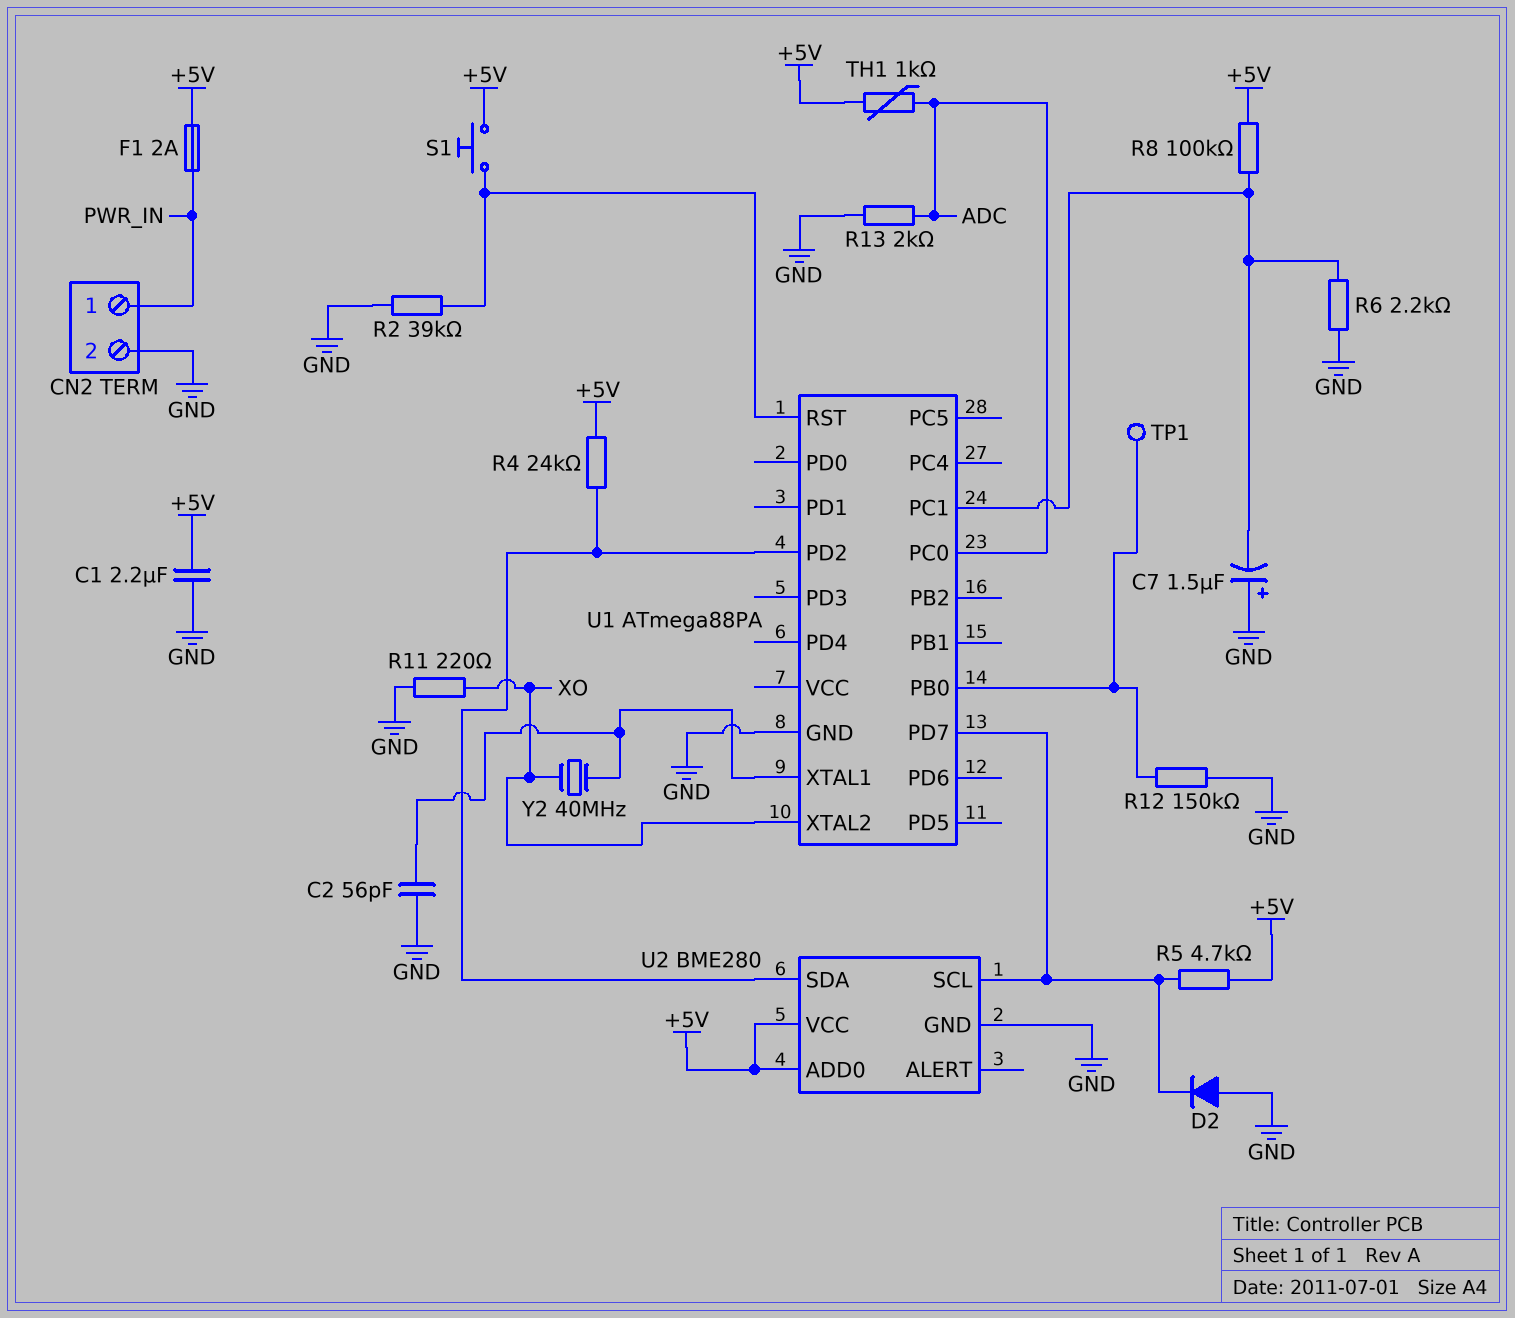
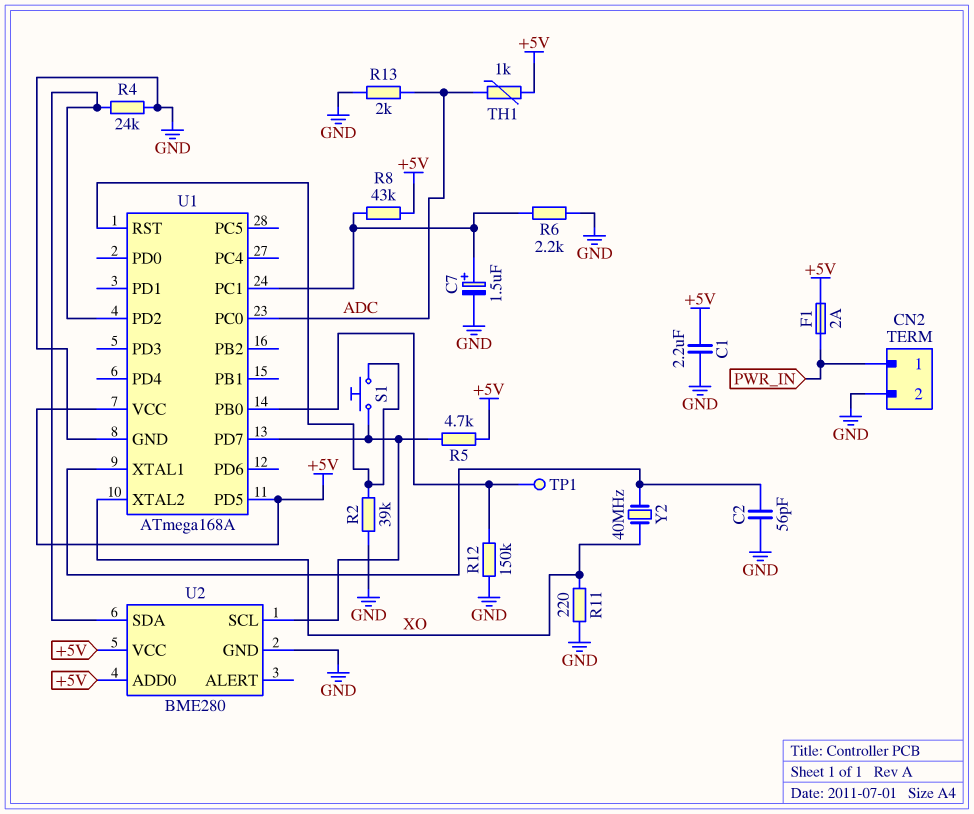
C7: 1.5uF (plus GND, minus U1/PC1) -> 1.5uF (plus U1/PC1, minus GND)
D2: diode (A GND, K U1/PD7) -> none
R4: 24k (+5V, U1/PD2) -> 24k (GND, U1/PD2)
R8: 100k (+5V, U1/PC1) -> 43k (+5V, U1/PC1)
S1: button (+5V, U1/RST) -> button (U1/PD7, U1/RST)
U1: ATmega88PA -> ATmega168A
U1 pin PD5: none -> +5V
U1 pin VCC: none -> +5V

